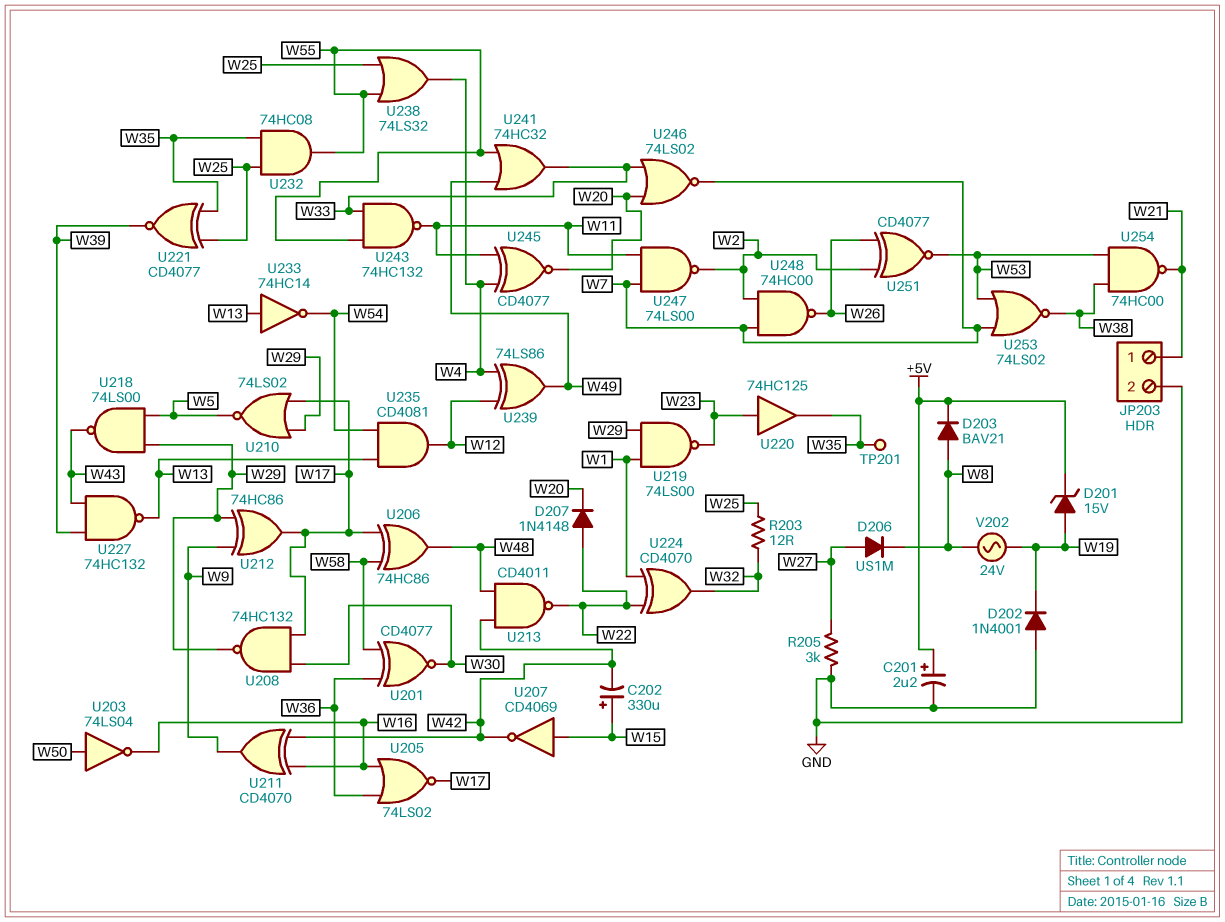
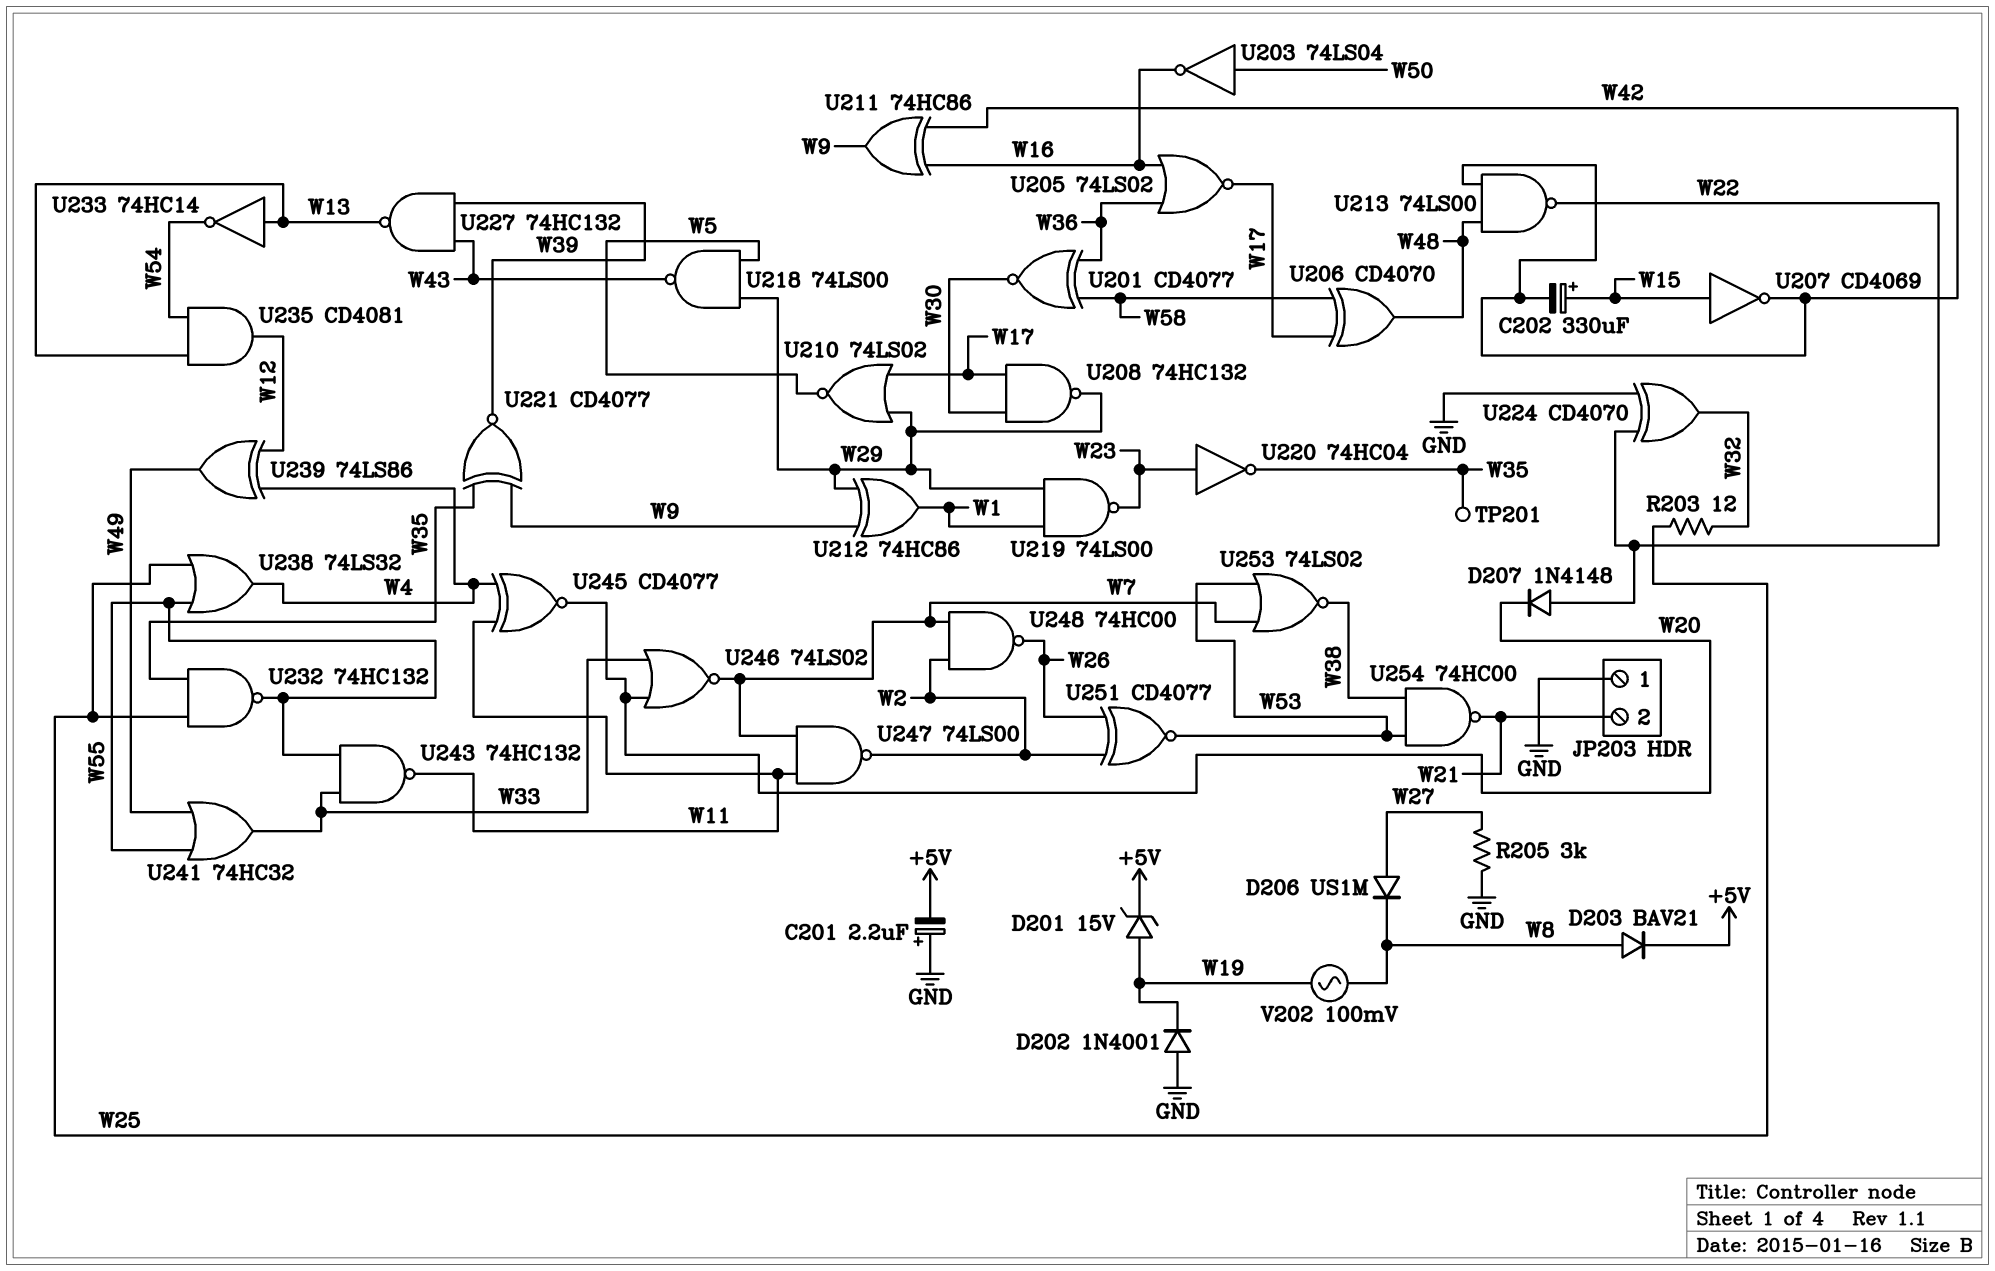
C201: 2.2uF (plus +5V, minus GND) -> 2.2uF (plus GND, minus +5V)
JP203 pin 1: W21 -> GND
JP203 pin 2: GND -> W21
U206: XOR 74HC86 (in W17, in W58, out W48) -> XOR CD4070 (in W17, in W58, out W48)
U211: XOR CD4070 (in W16, in W42, out W9) -> XOR 74HC86 (in W16, in W42, out W9)
U212: XOR 74HC86 (in W9, in W29, out W17) -> XOR 74HC86 (in W9, in W29, out W1)
U213: NAND CD4011 (in W42, in W48, out W22) -> NAND 74LS00 (in W42, in W48, out W22)
U220: buffer 74HC125 (in W23, out W35) -> NOT 74HC04 (in W23, out W35)
U221: XNOR CD4077 (in W25, in W35, out W39) -> XNOR CD4077 (in W9, in W35, out W39)
U224: XOR CD4070 (in W1, in W22, out W32) -> XOR CD4070 (in GND, in W22, out W32)
U232: AND 74HC08 (in W25, in W35, out W55) -> NAND 74HC132 (in W25, in W35, out W55)
V202: AC 24V (W8, W19) -> AC 100mV (W8, W19)

